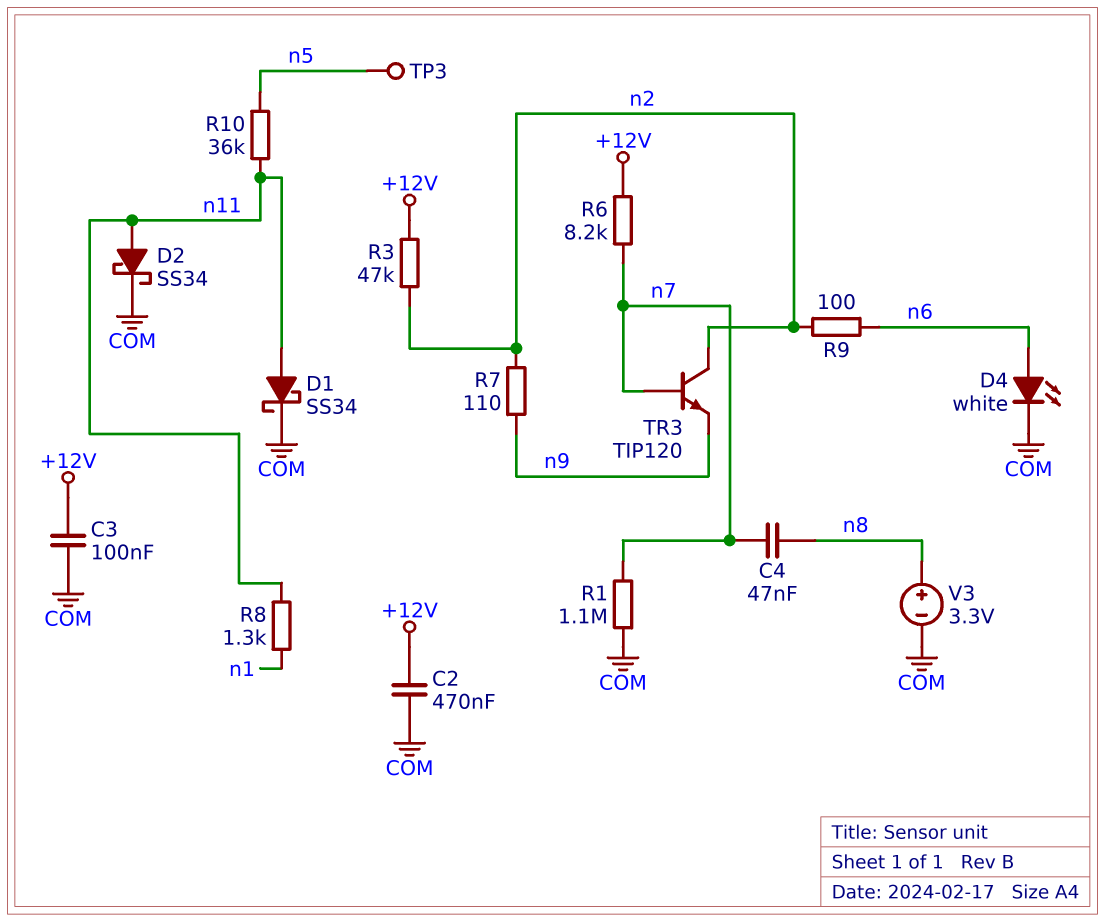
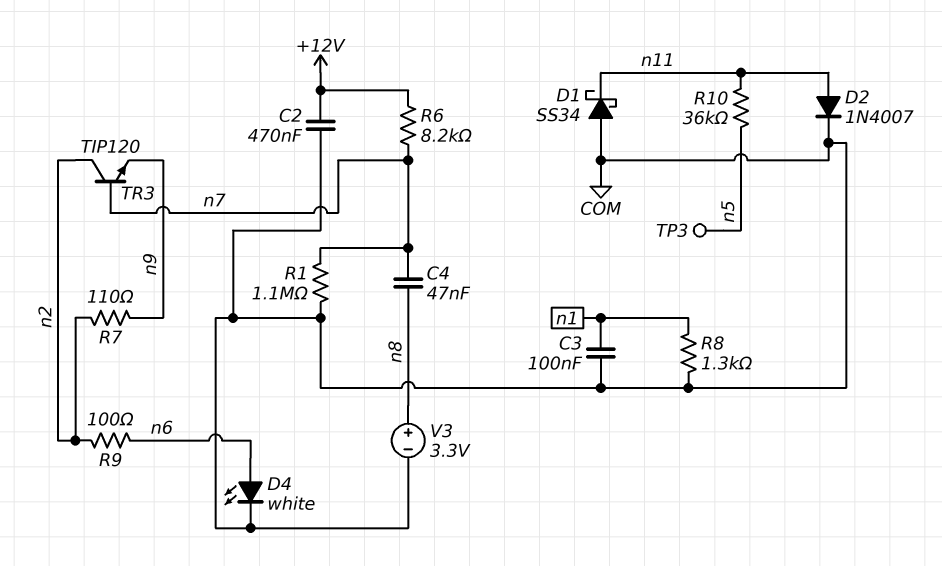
C3: 100nF (+12V, COM) -> 100nF (COM, n1)
D1: schottky SS34 (A n11, K COM) -> schottky SS34 (A COM, K n11)
D2: schottky SS34 (A n11, K COM) -> diode 1N4007 (A n11, K COM)
R3: 47k (+12V, n2) -> none
R8: 1.3k (n1, n11) -> 1.3k (COM, n1)

